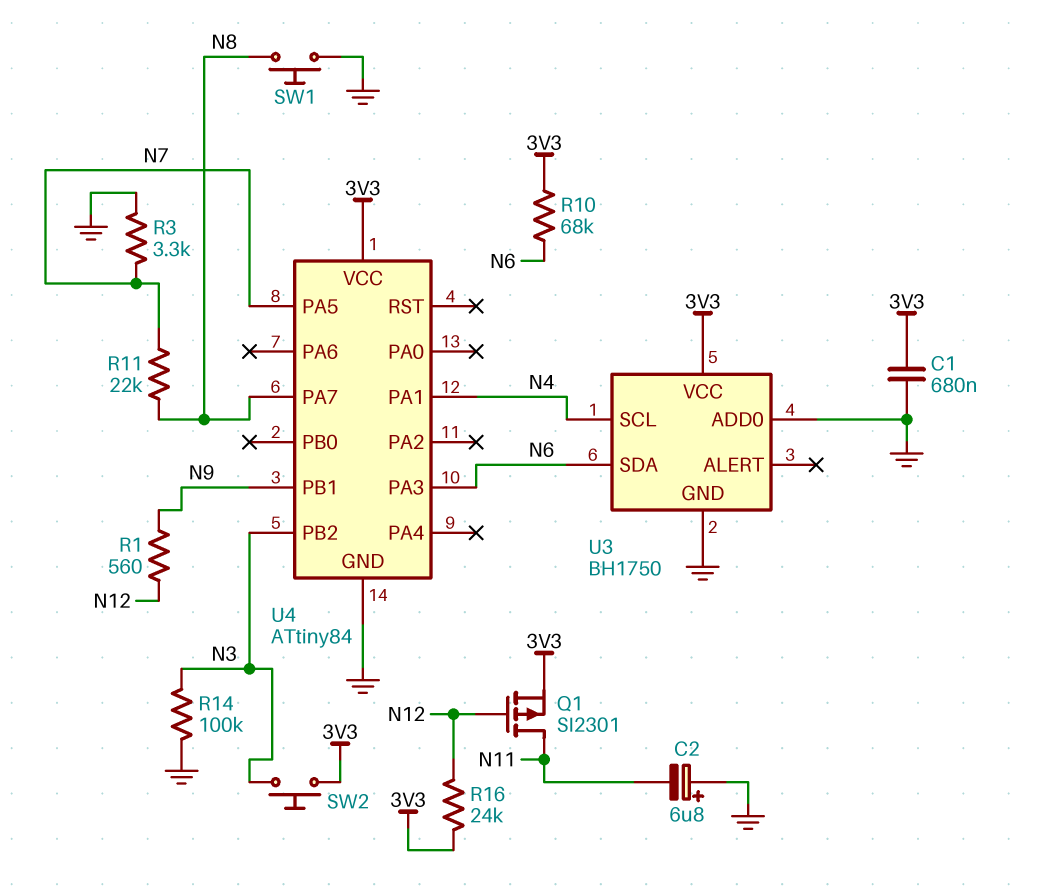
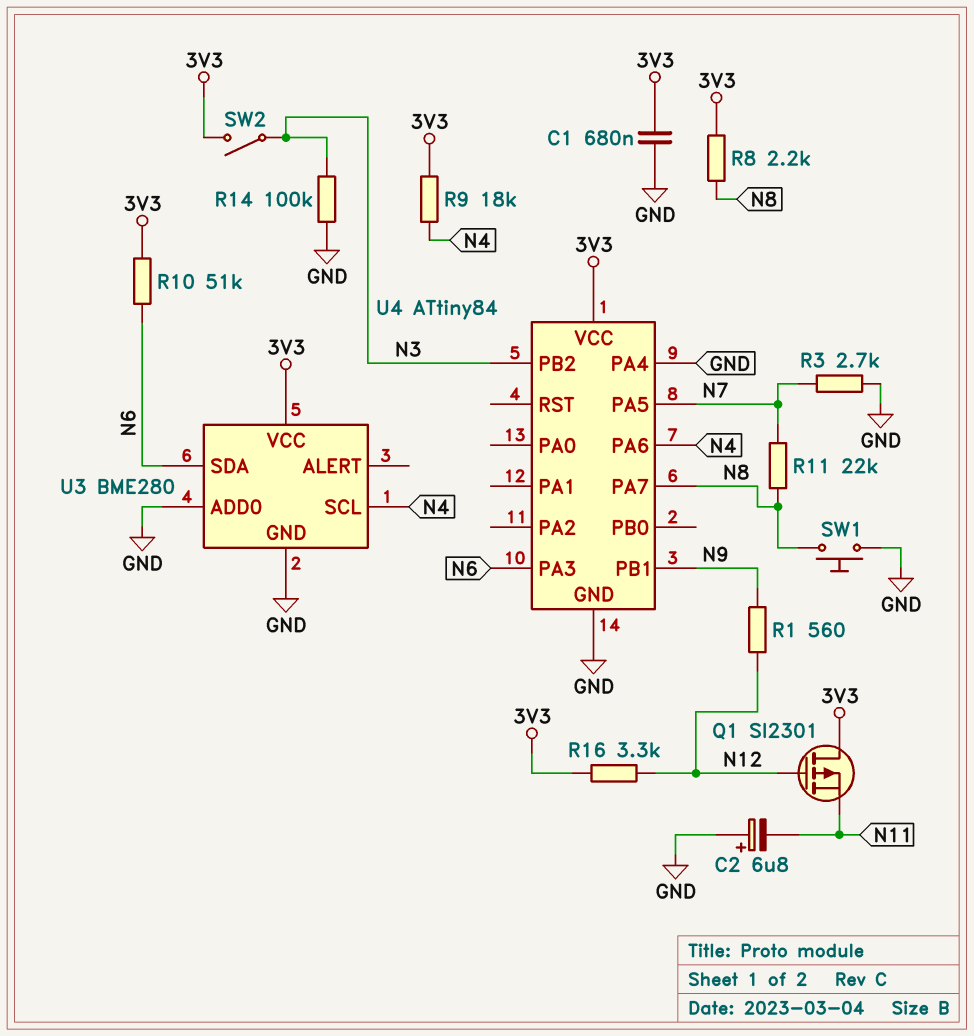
Q1: PMOS SI2301 (G N12, D N11, S 3V3) -> PMOS SI2301 (G N12, D 3V3, S N11)
R3: 3.3k (GND, N7) -> 2.7k (GND, N7)
R8: none -> 2.2k (3V3, N8)
R9: none -> 18k (3V3, N4)
R10: 68k (3V3, N6) -> 51k (3V3, N6)
R16: 24k (3V3, N12) -> 3.3k (3V3, N12)
SW2: button (3V3, N3) -> switch (3V3, N3)
U3: BH1750 -> BME280
U4 pin PA1: N4 -> none
U4 pin PA4: none -> GND
U4 pin PA6: none -> N4

